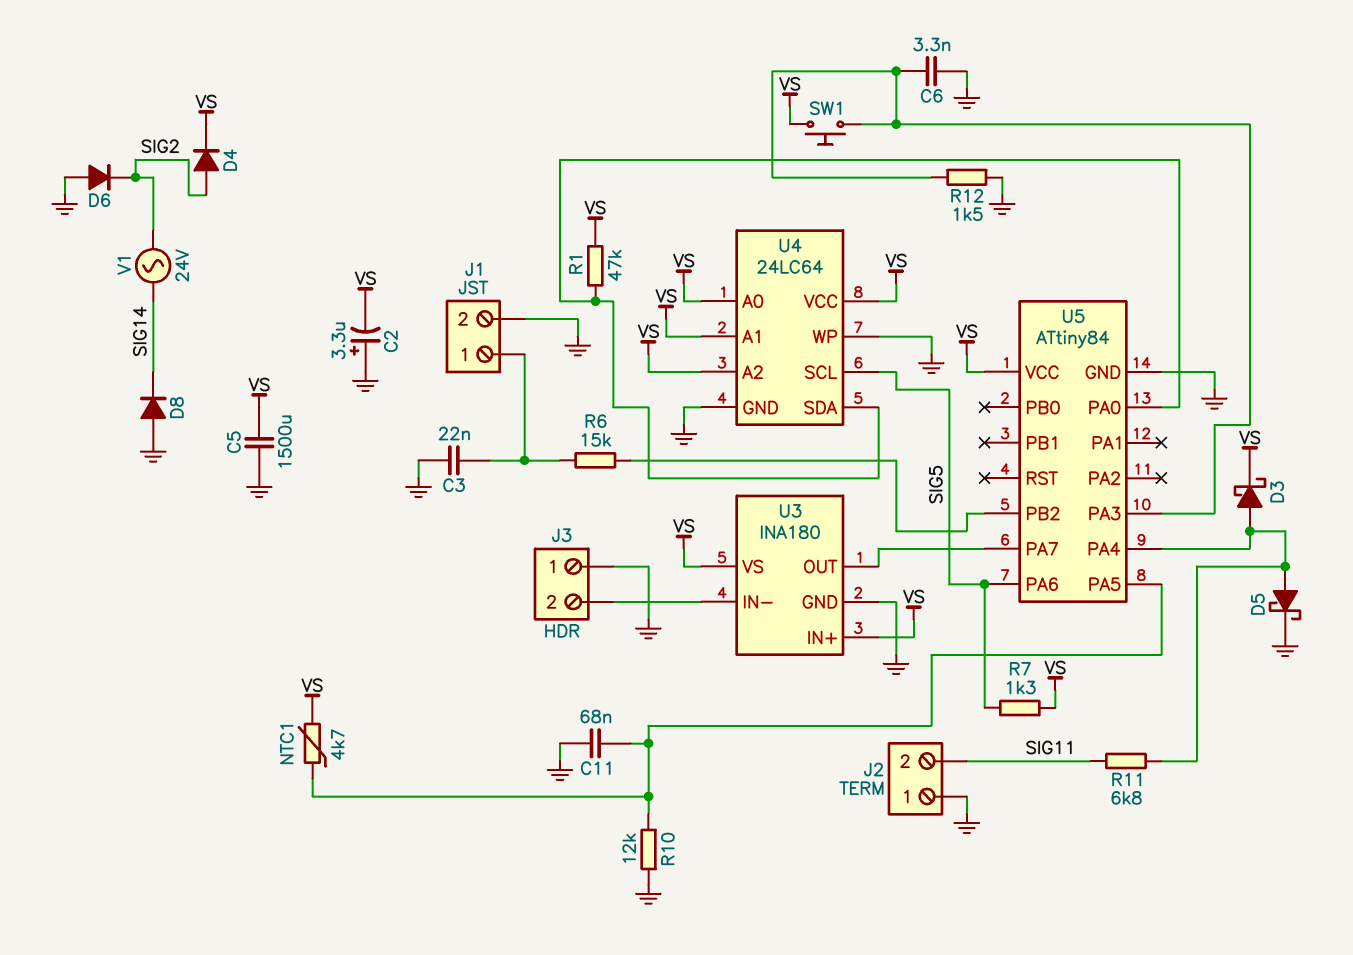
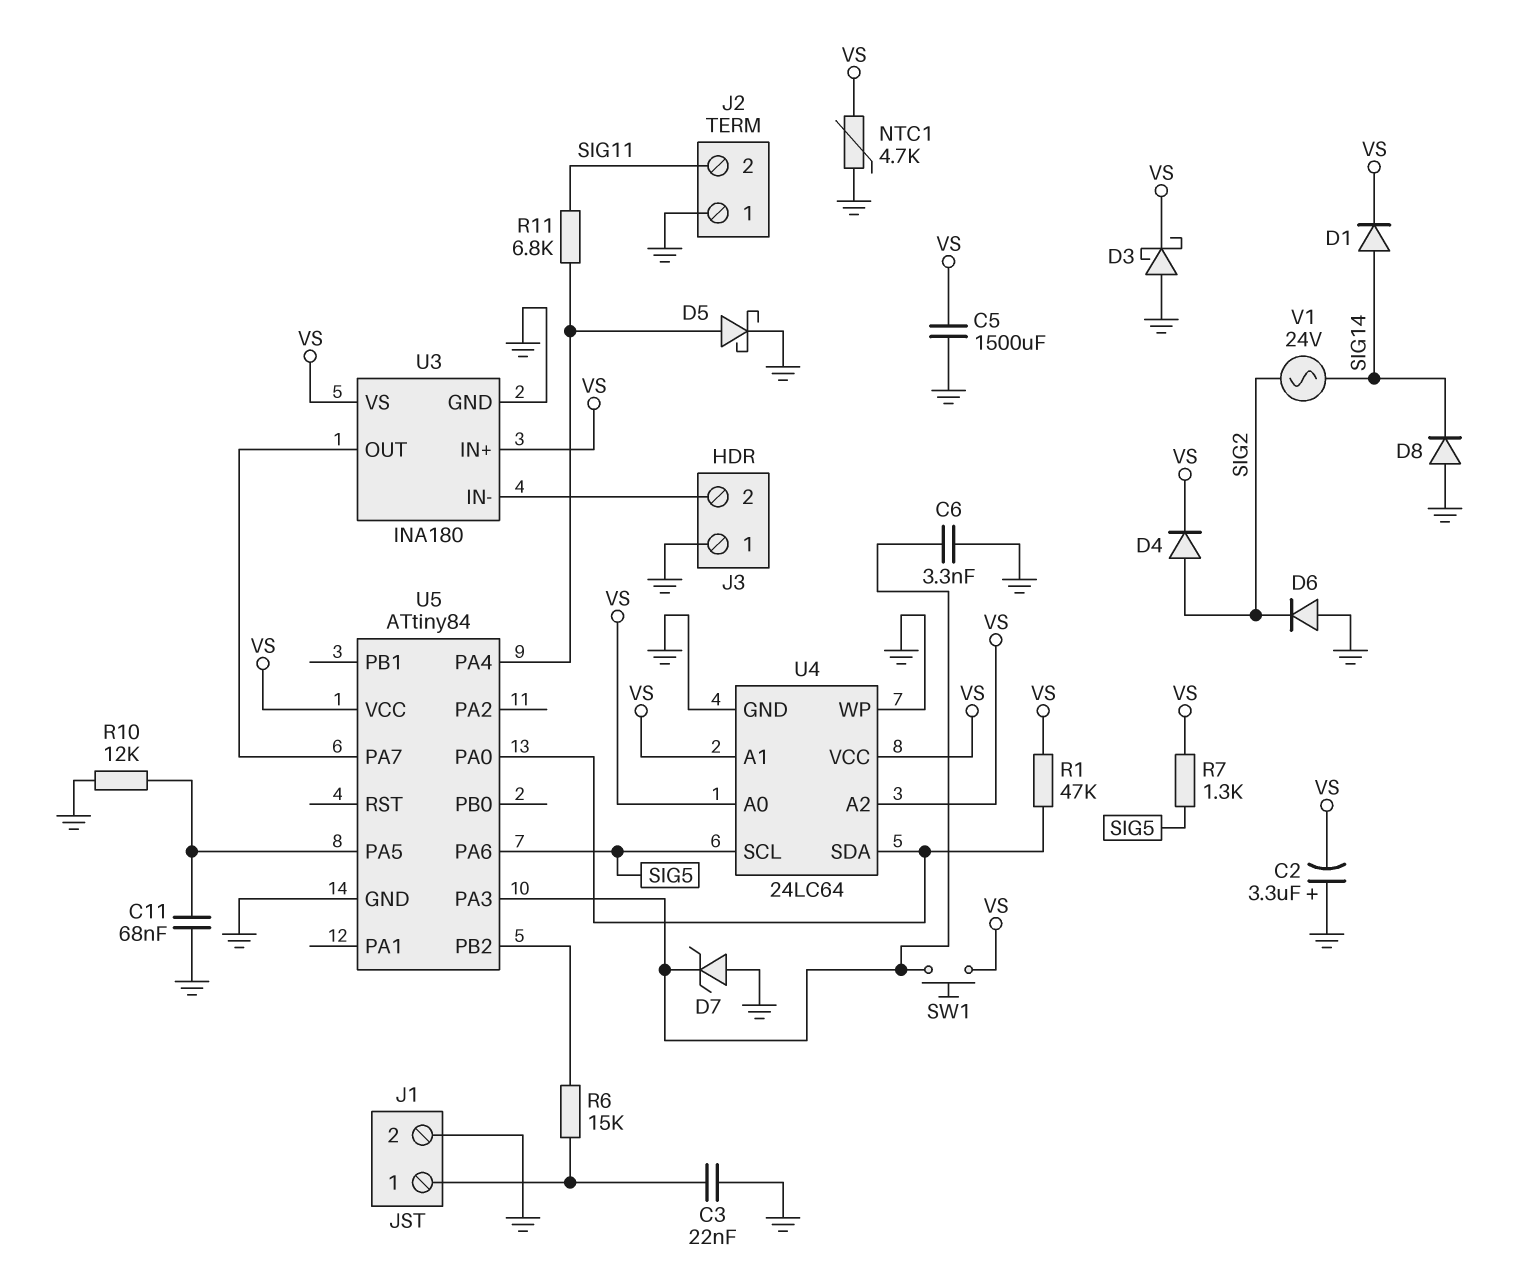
D1: none -> diode (A SIG14, K VS)
D3: schottky (A U5/PA4, K VS) -> schottky (A GND, K VS)
D7: none -> zener (A GND, K U5/PA3)
NTC1: 4.7k (U5/PA5, VS) -> 4.7k (GND, VS)
R12: 1.5k (GND, U5/PA3) -> none

